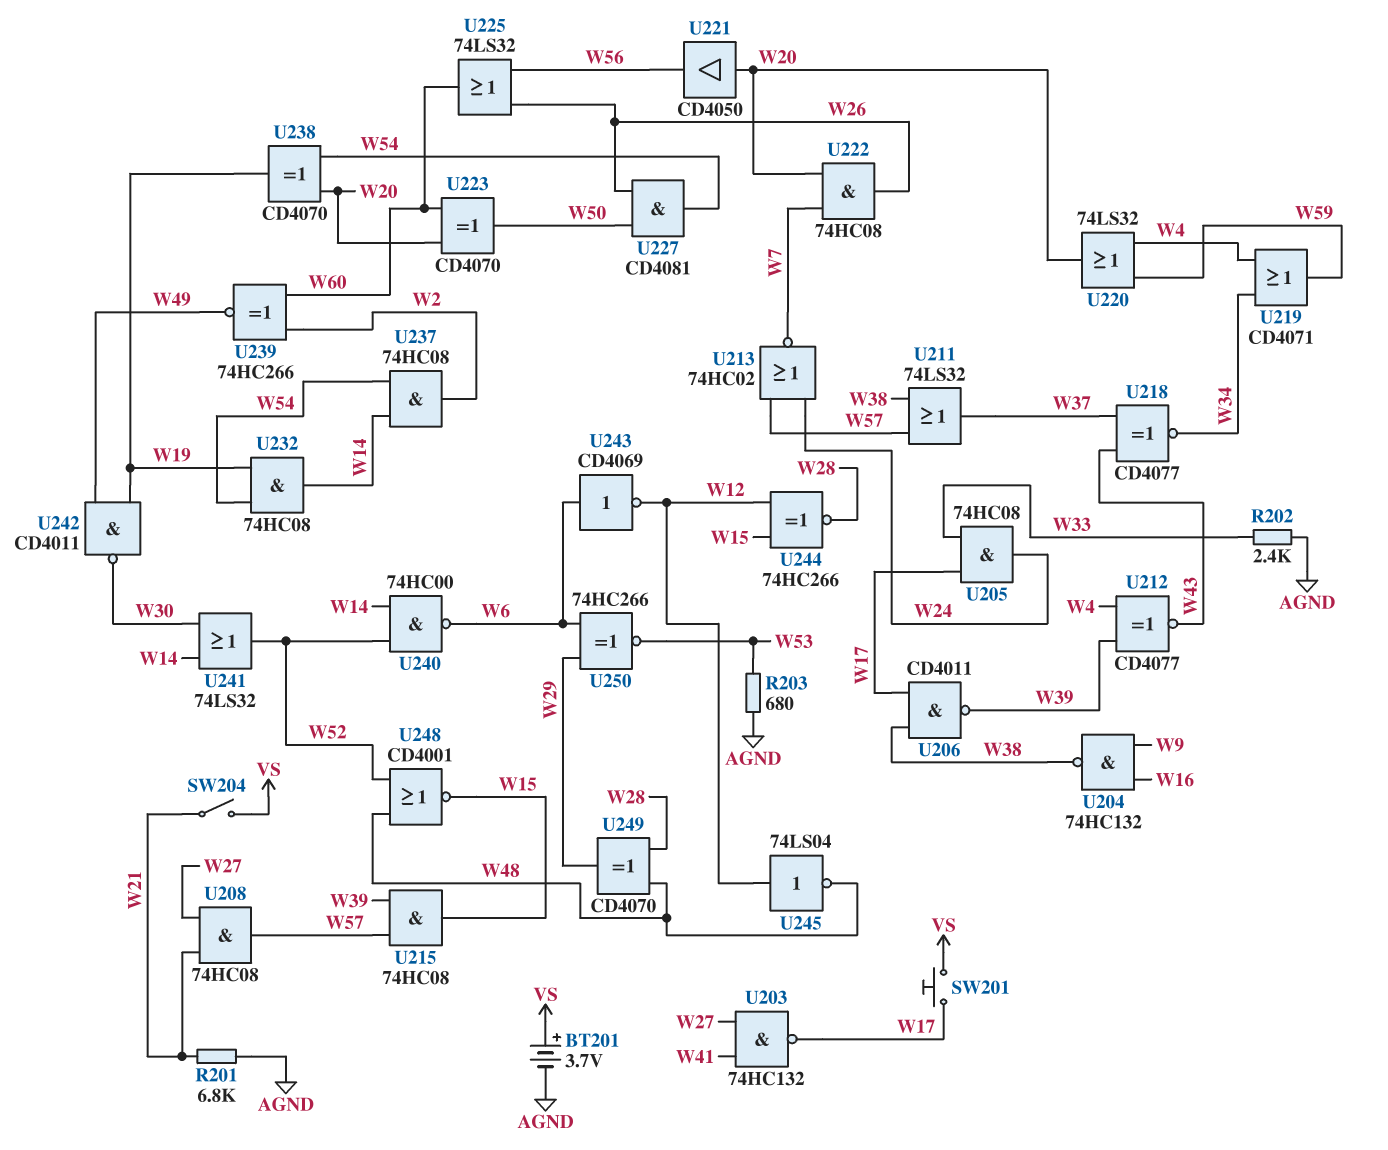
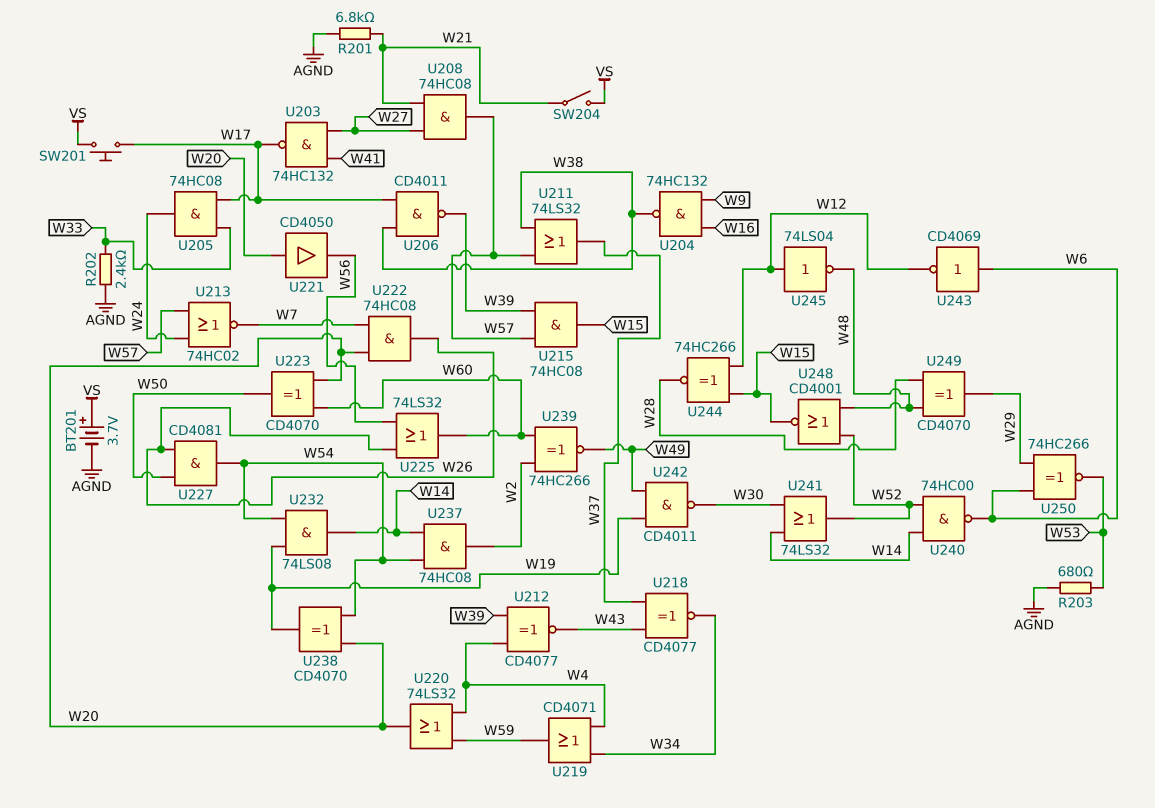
U232: AND 74HC08 (in W19, in W54, out W14) -> AND 74LS08 (in W19, in W54, out W14)

